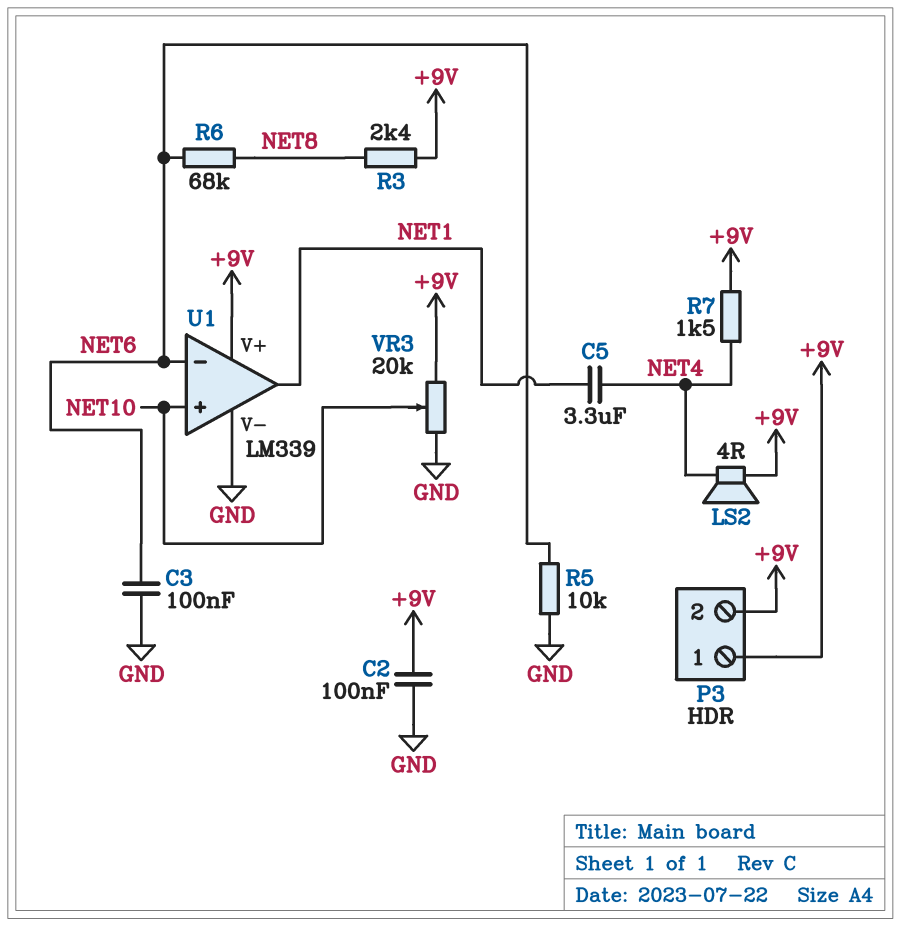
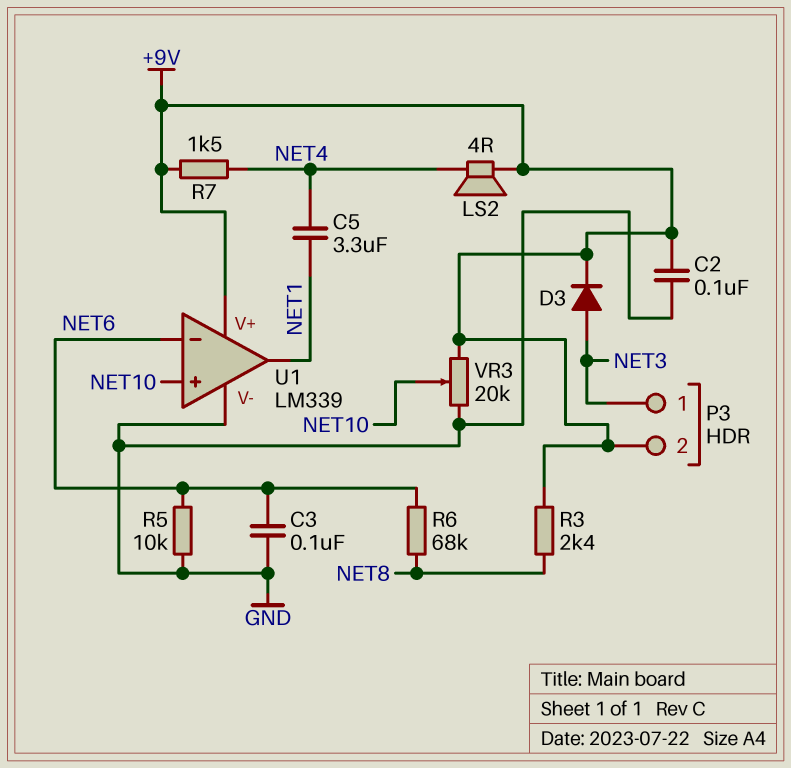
D3: none -> diode (A NET3, K +9V)
P3 pin 1: +9V -> NET3

